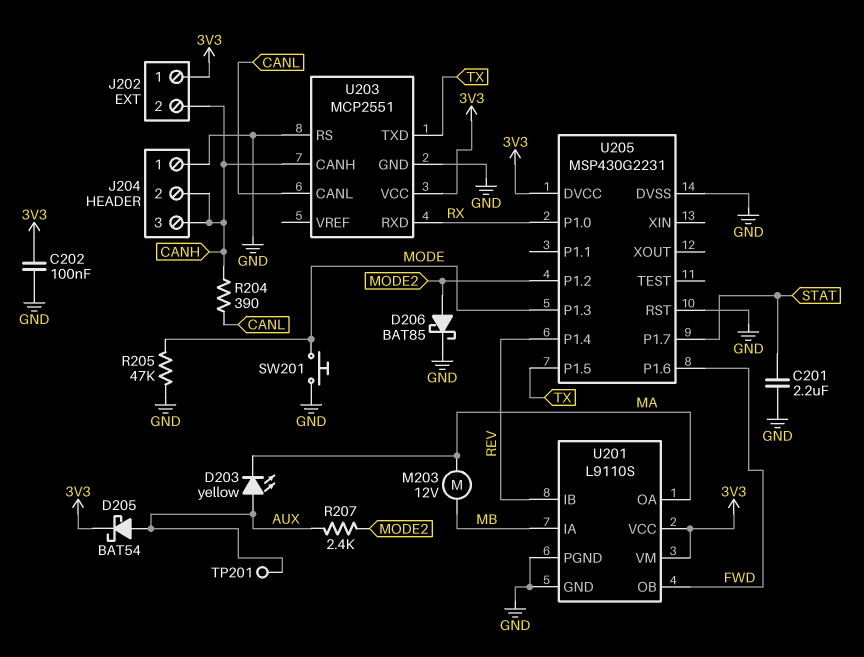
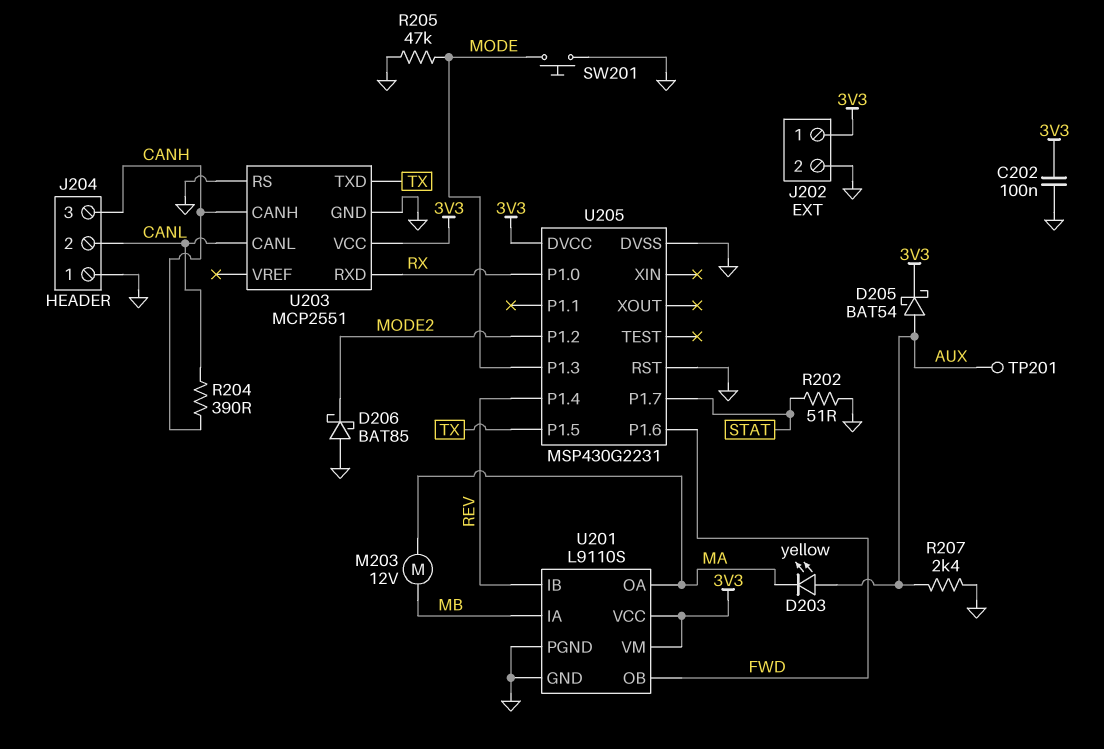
C201: 2.2uF (GND, STAT) -> none
D206: schottky BAT85 (A MODE2, K GND) -> schottky BAT85 (A GND, K MODE2)
J202 pin 2: CANH -> GND
J204 pin 2: CANH -> CANL
R202: none -> 51 (GND, STAT)
R207: 2.4k (AUX, MODE2) -> 2.4k (AUX, GND)

